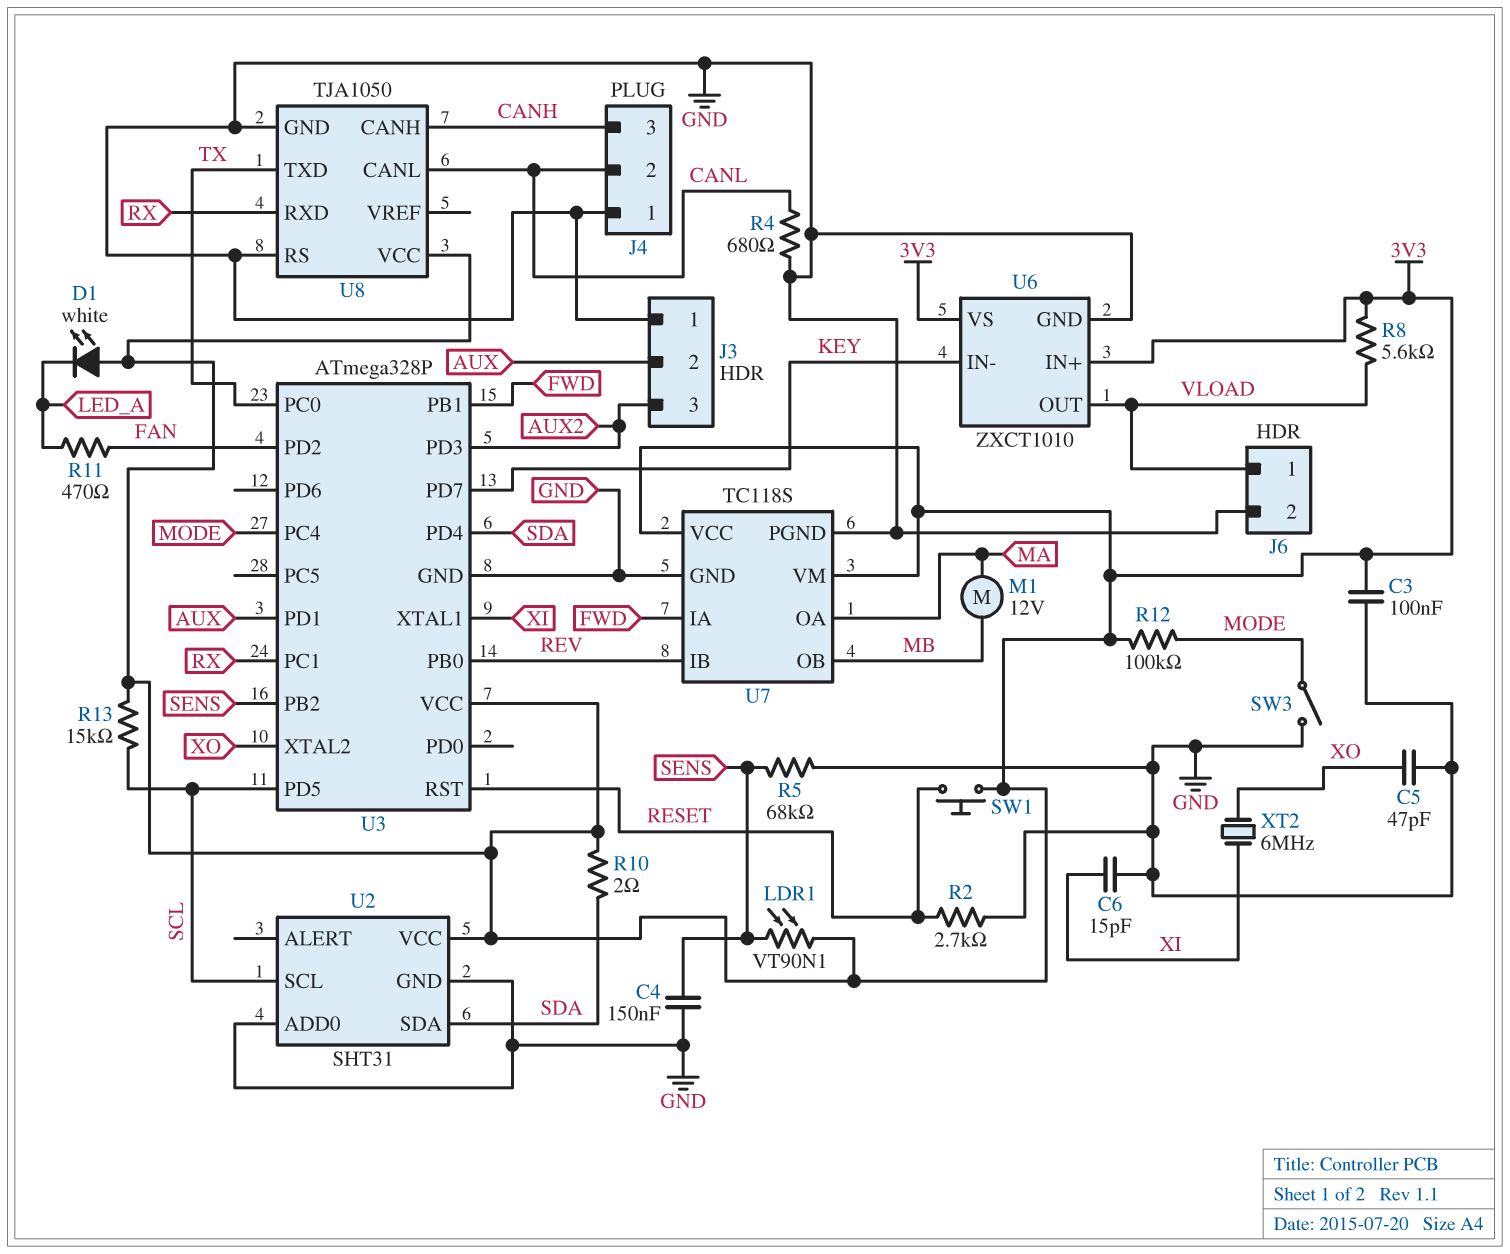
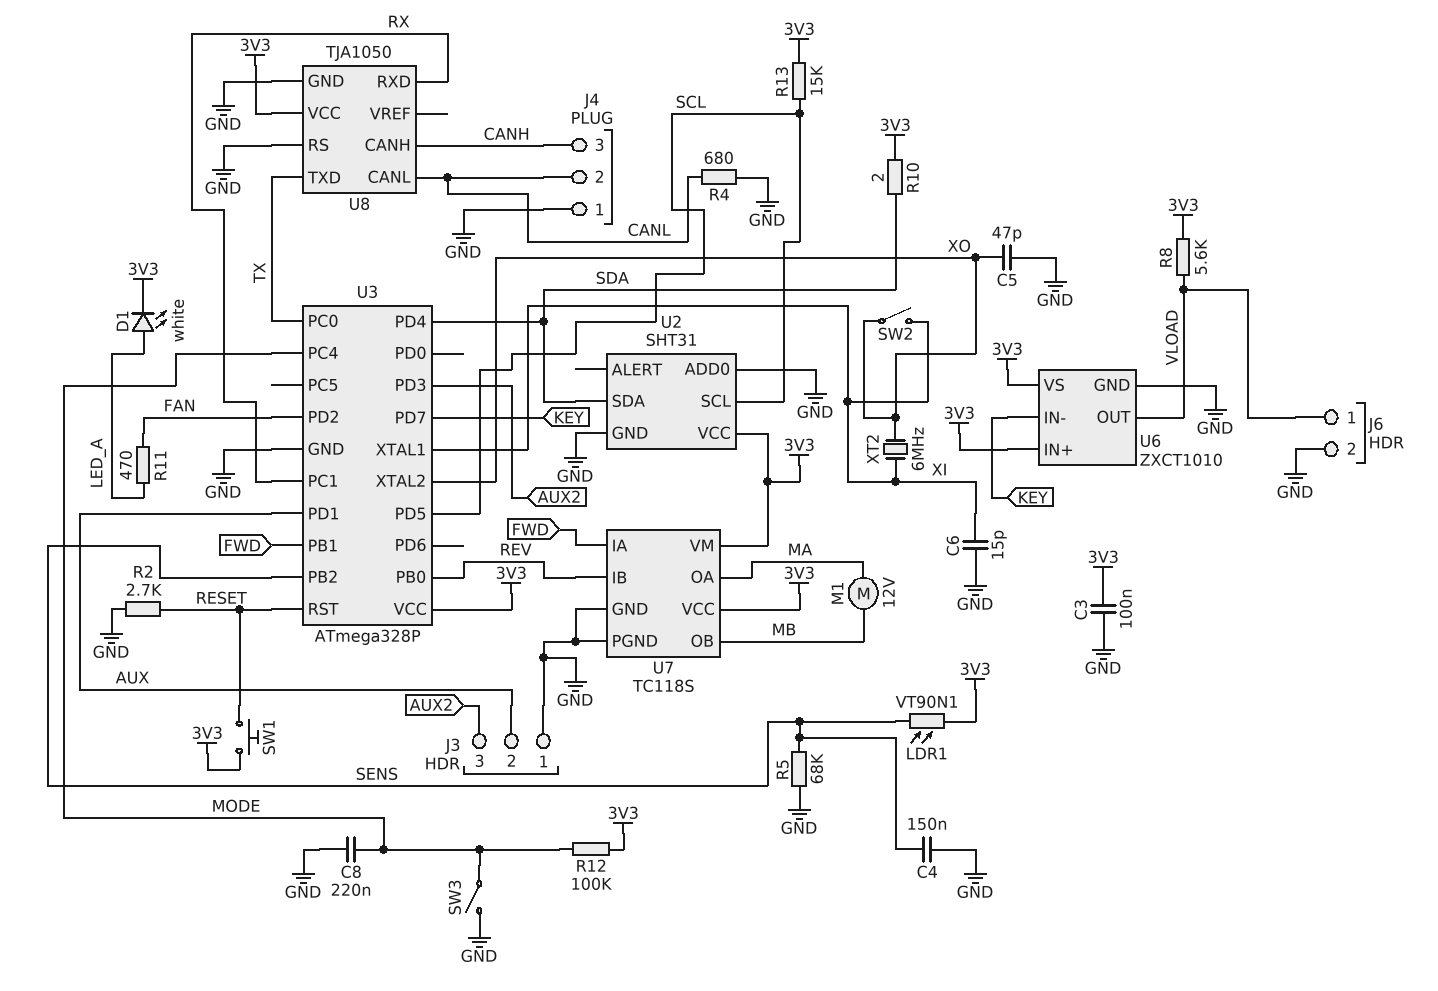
C8: none -> 220nF (GND, MODE)
D1: LED white (A 3V3, K LED_A) -> LED white (A LED_A, K 3V3)
SW2: none -> switch (XI, XO)

